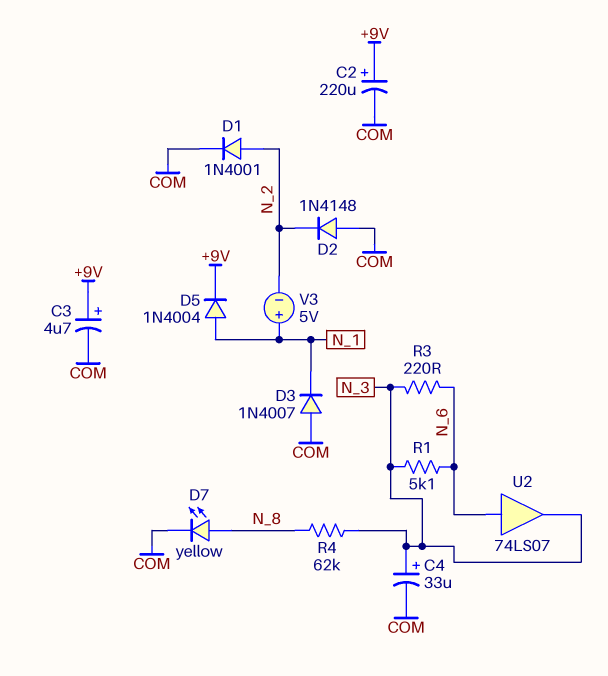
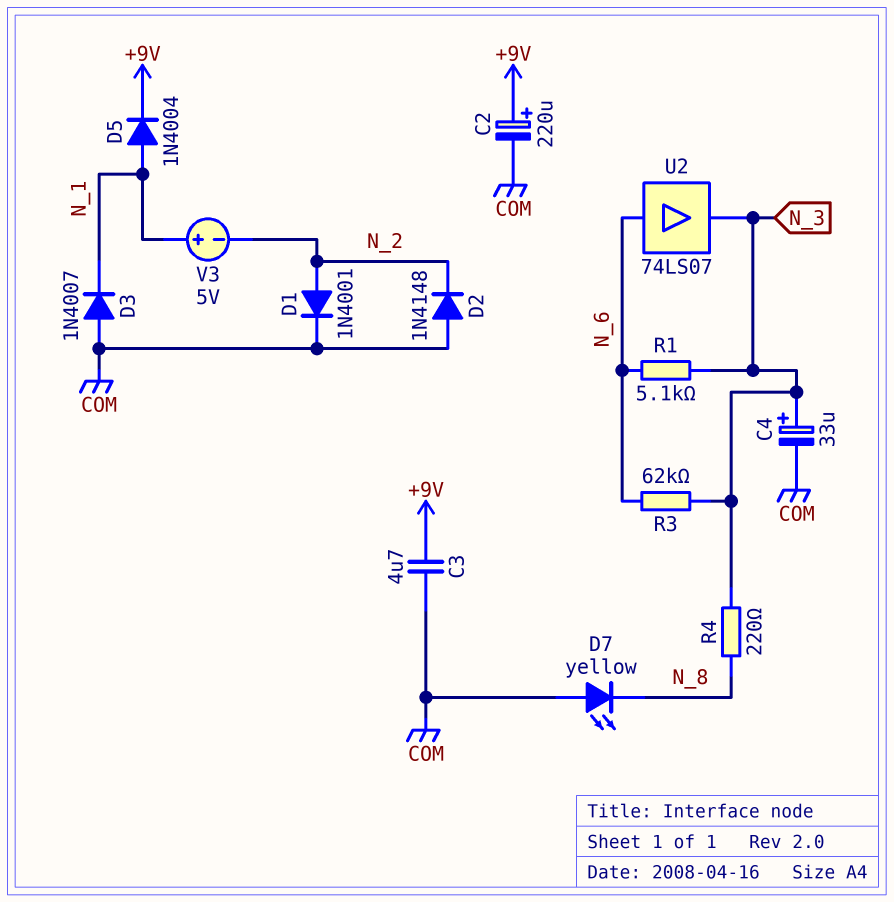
C3: 4.7uF (plus +9V, minus COM) -> 4.7uF (+9V, COM)
D7: LED yellow (A N_8, K COM) -> LED yellow (A COM, K N_8)
R3: 220 (N_3, N_6) -> 62k (N_3, N_6)
R4: 62k (N_3, N_8) -> 220 (N_3, N_8)

